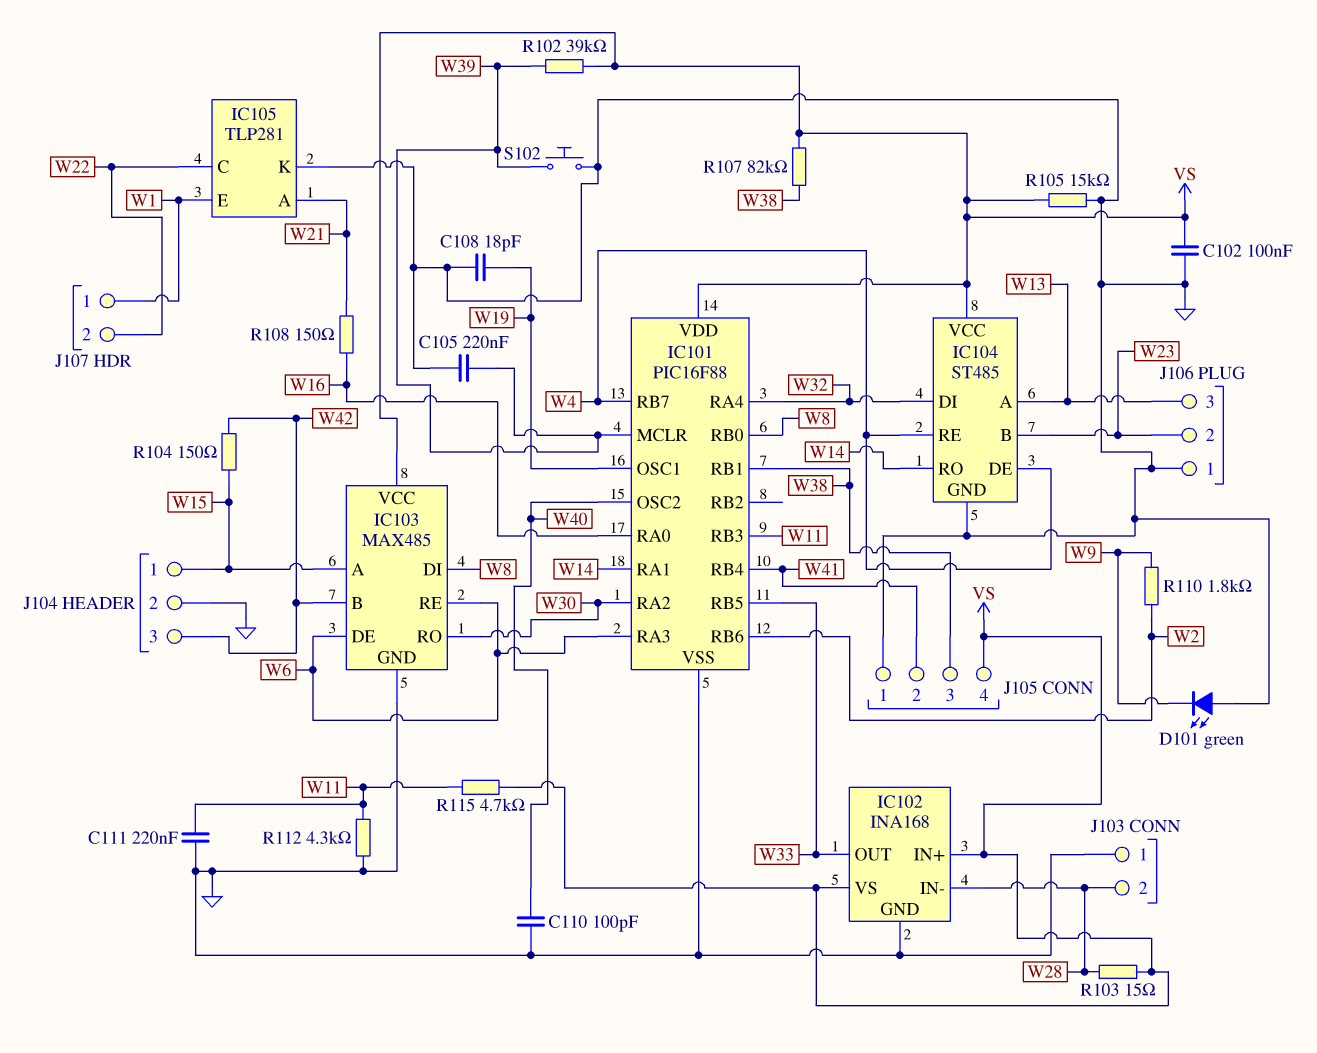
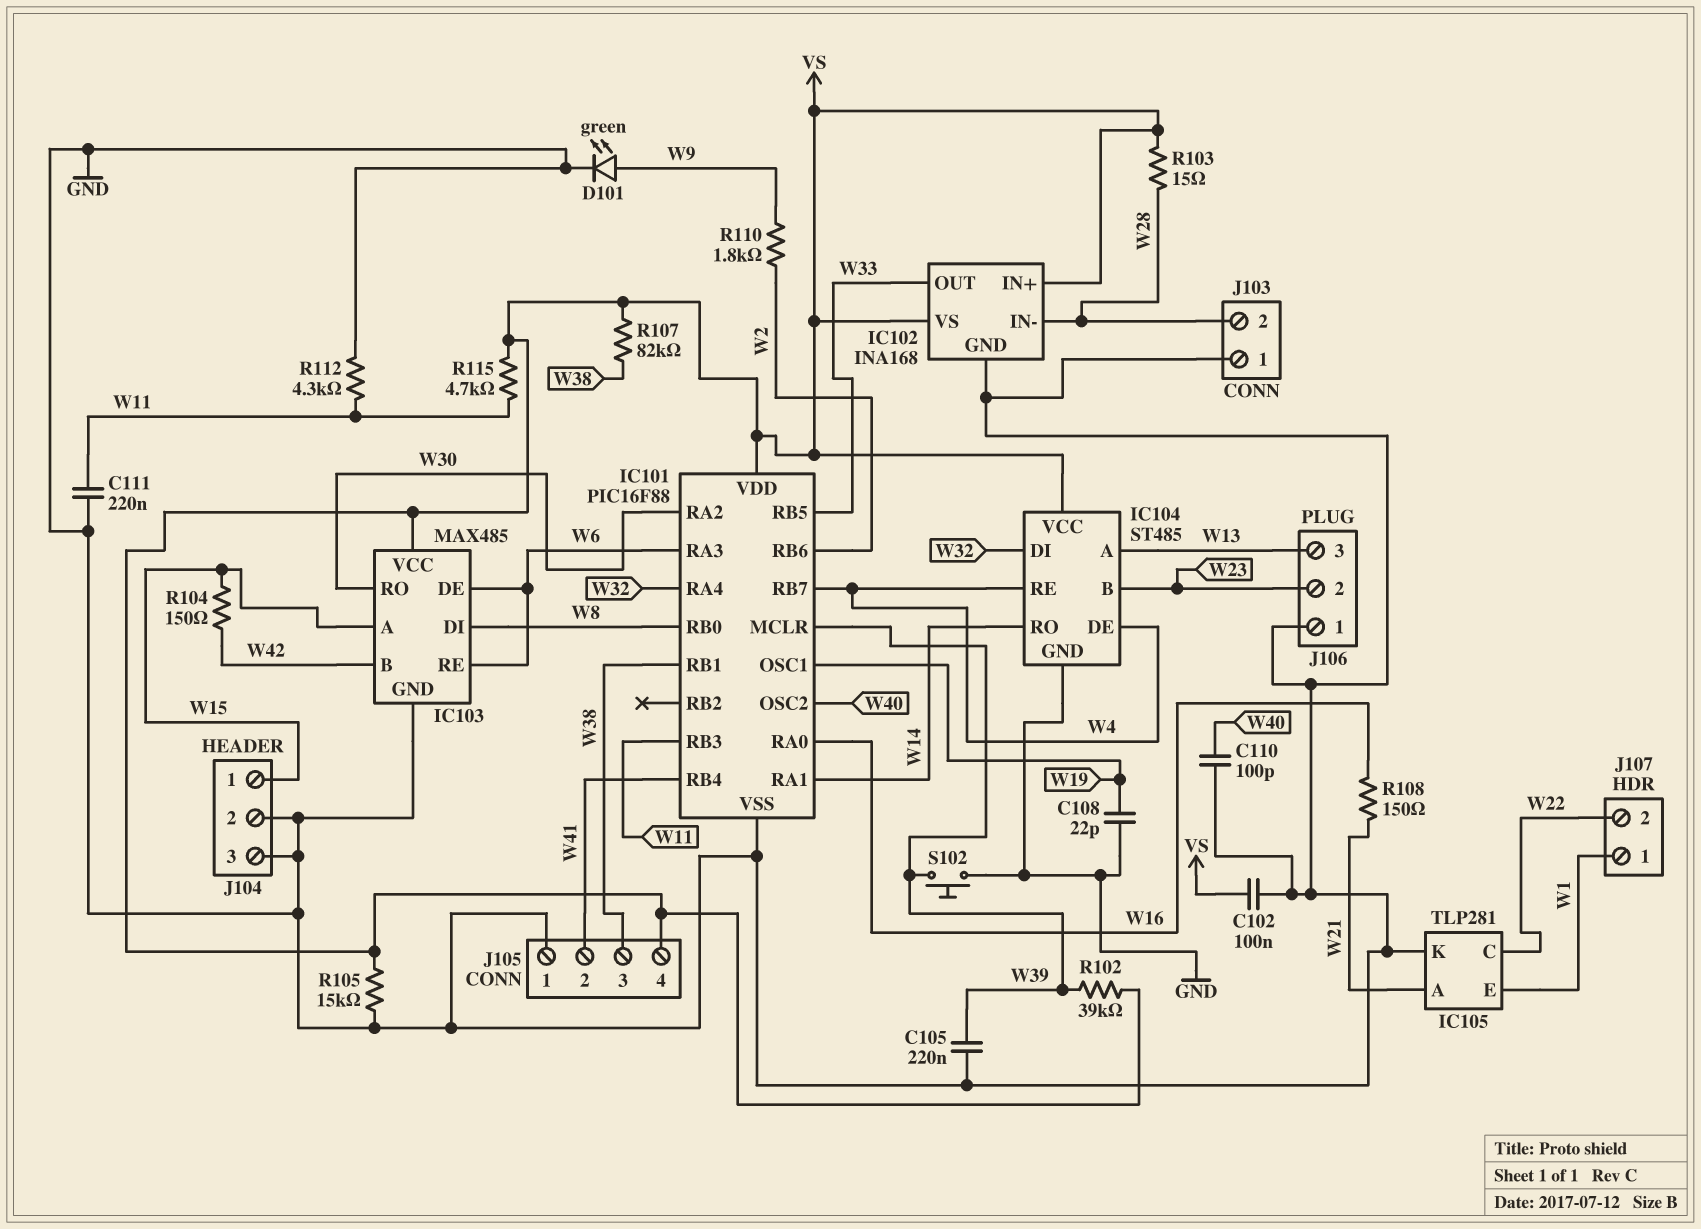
C108: 18pF (GND, W19) -> 22pF (GND, W19)
D101: LED green (A GND, K W9) -> LED green (A W9, K GND)
J104 pin 3: W42 -> GND

